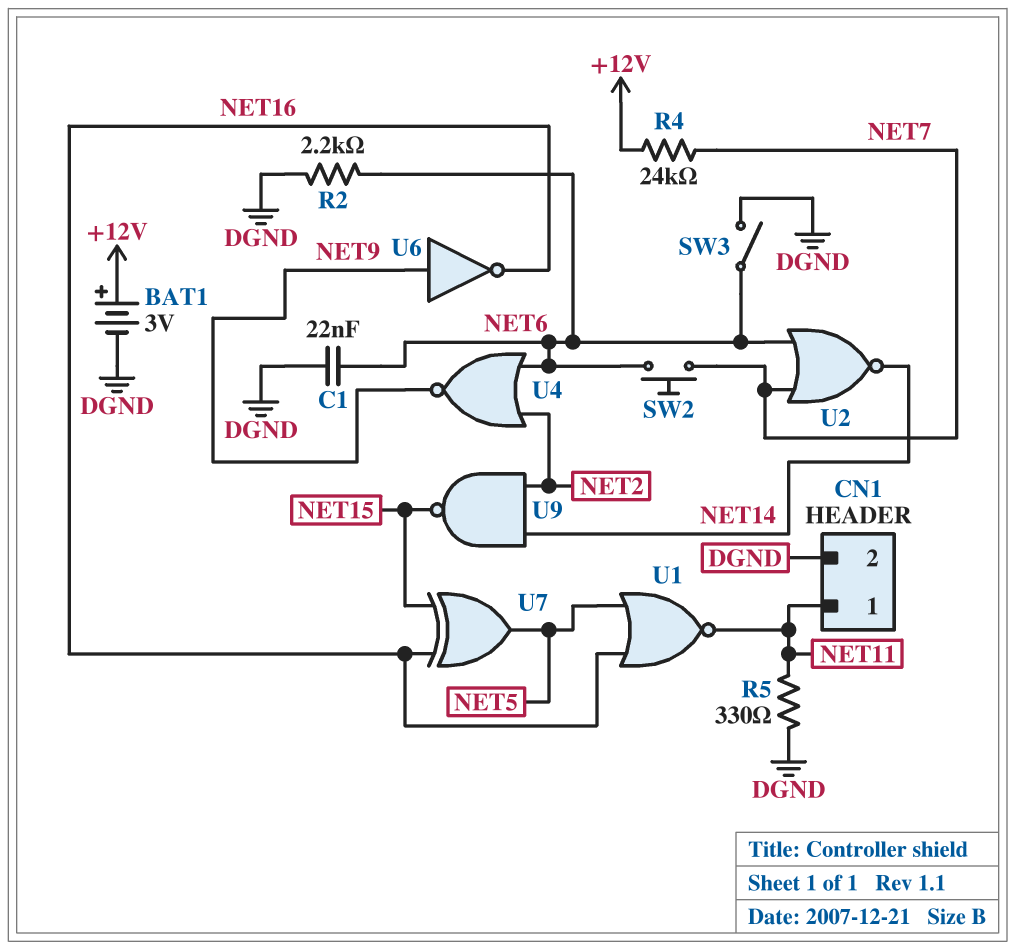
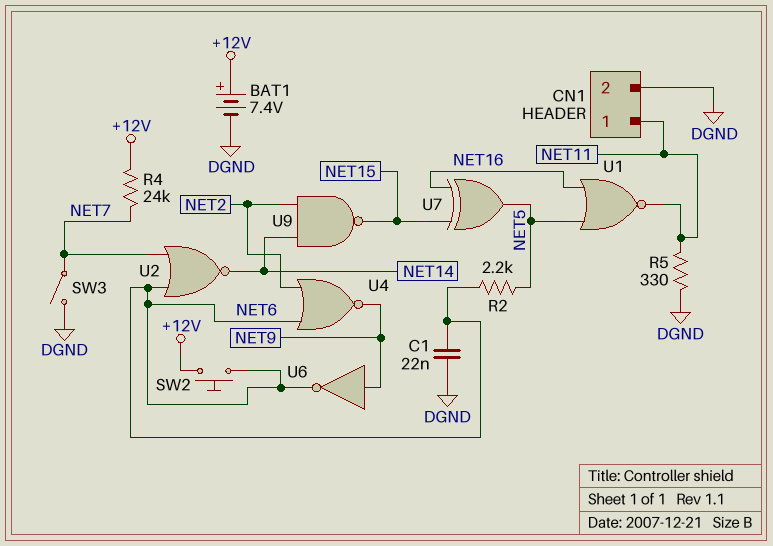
BAT1: 3V (plus +12V, minus DGND) -> 7.4V (plus +12V, minus DGND)
R2: 2.2k (DGND, NET6) -> 2.2k (NET5, NET6)
SW2: button (NET6, NET7) -> button (+12V, NET6)
SW3: switch (DGND, NET6) -> switch (DGND, NET7)
U6: NOT (in NET9, out NET16) -> NOT (in NET9, out NET6)

